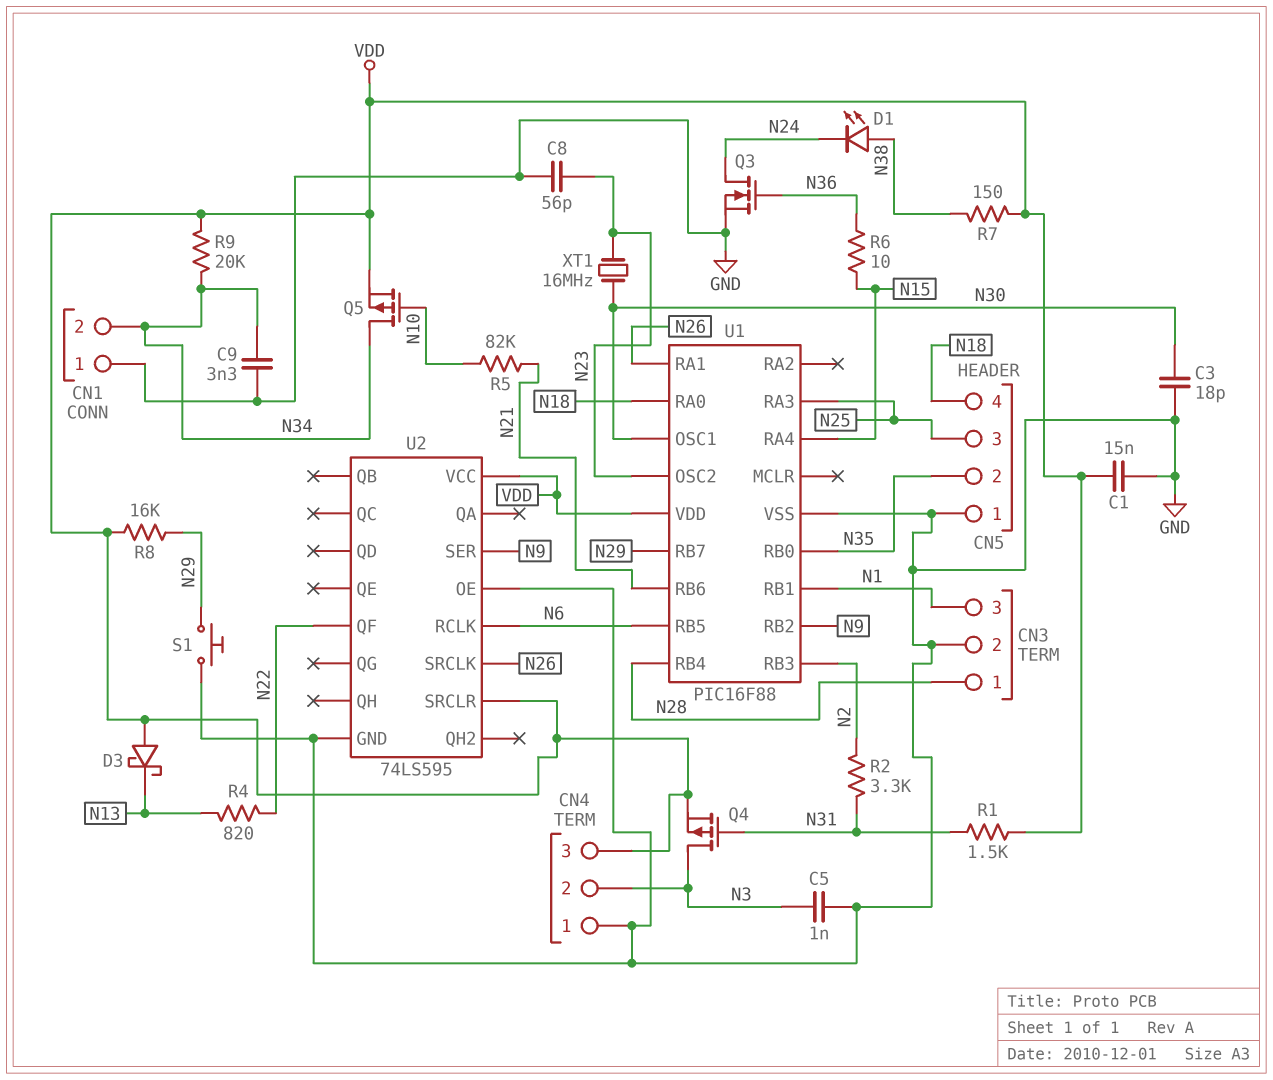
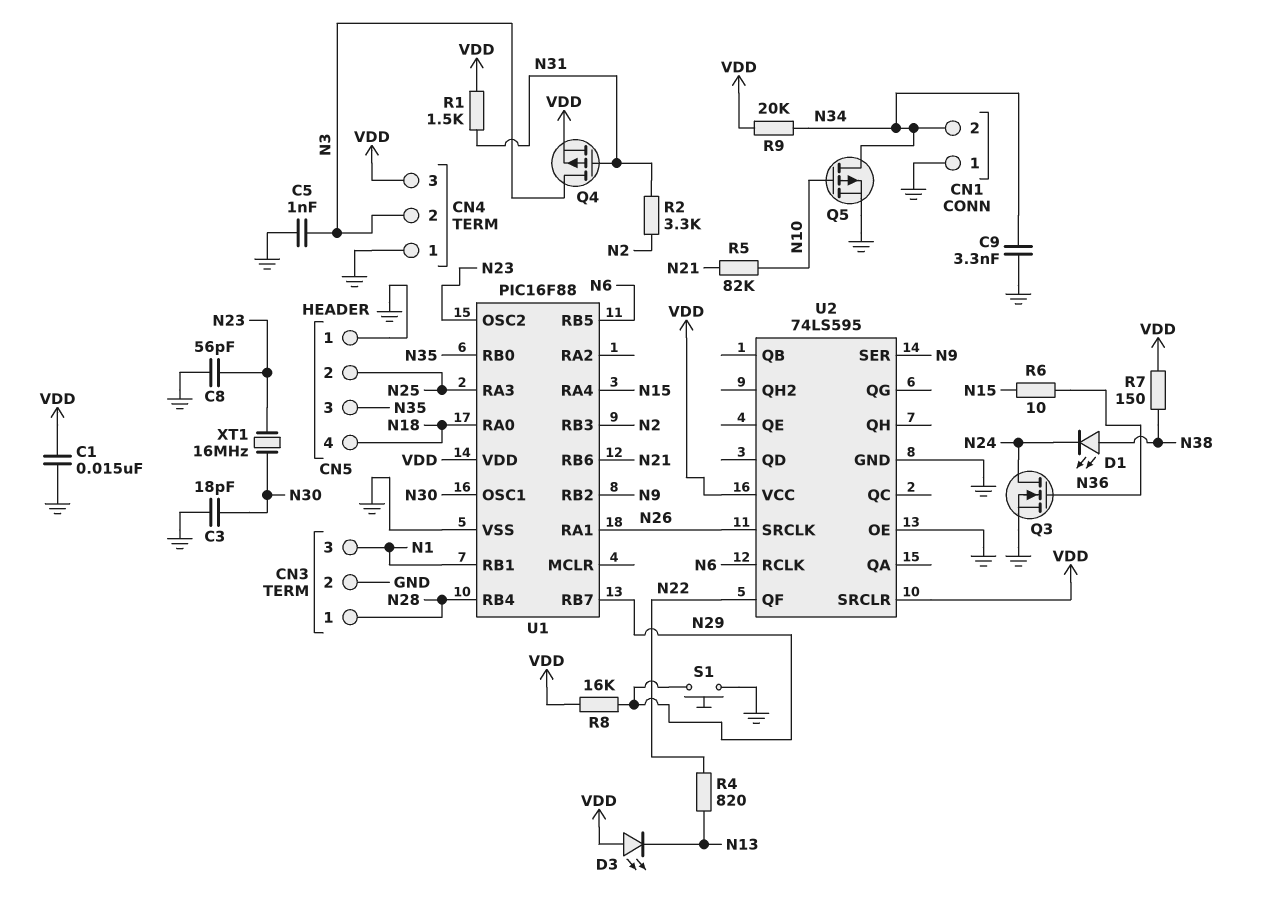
CN5 pin 2: N35 -> N25
CN5 pin 3: N25 -> N35
D3: schottky (A VDD, K N13) -> LED (A VDD, K N13)
Q5: PMOS (G N10, D N34, S VDD) -> PMOS (G N10, D N34, S GND)

